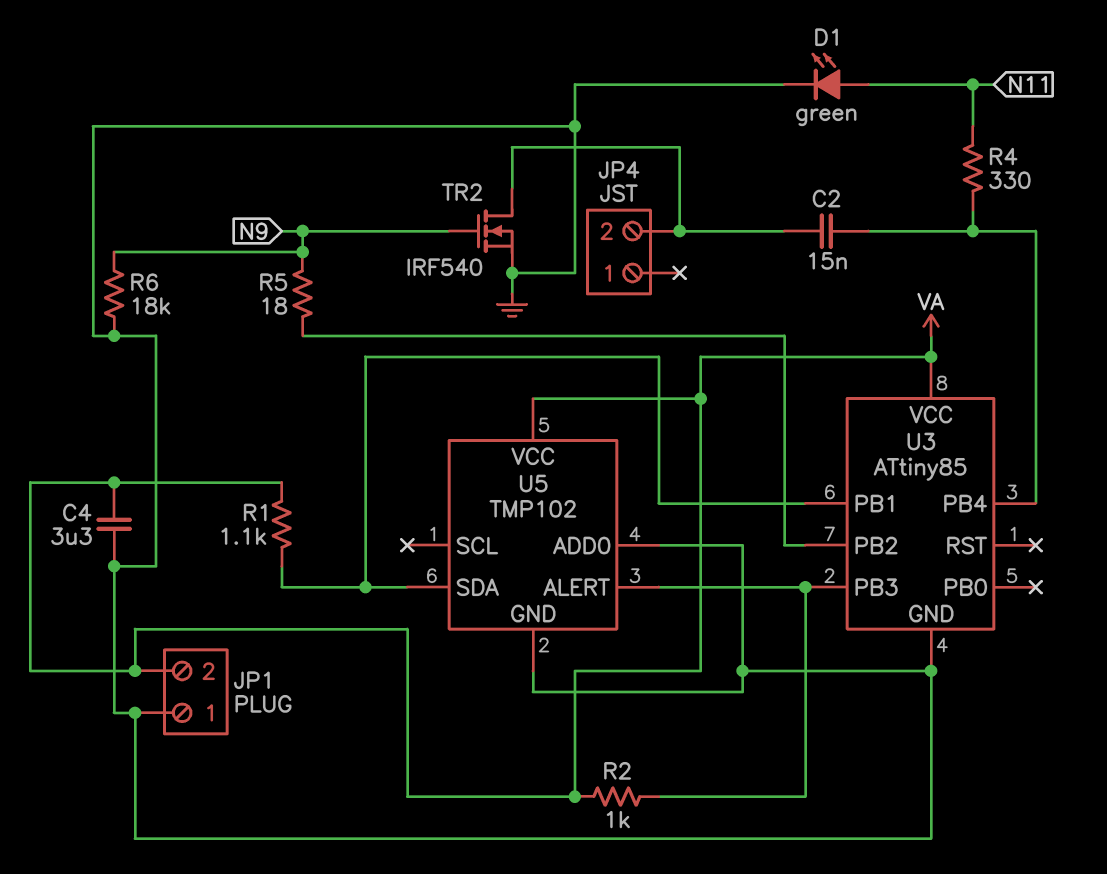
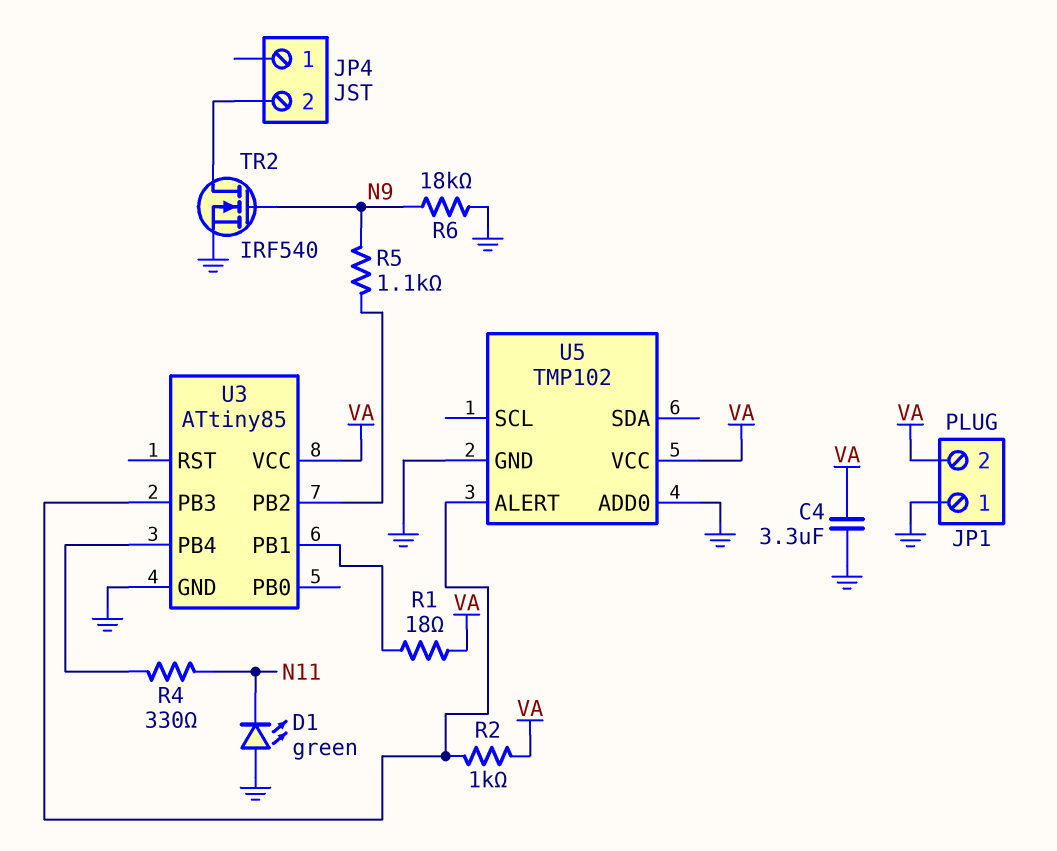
C2: 15nF (JP4/2, U3/PB4) -> none
D1: LED green (A N11, K GND) -> LED green (A GND, K N11)
R1: 1.1k (U3/PB1, VA) -> 18 (U3/PB1, VA)
R5: 18 (N9, U3/PB2) -> 1.1k (N9, U3/PB2)
U5 pin SDA: U3/PB1 -> none

